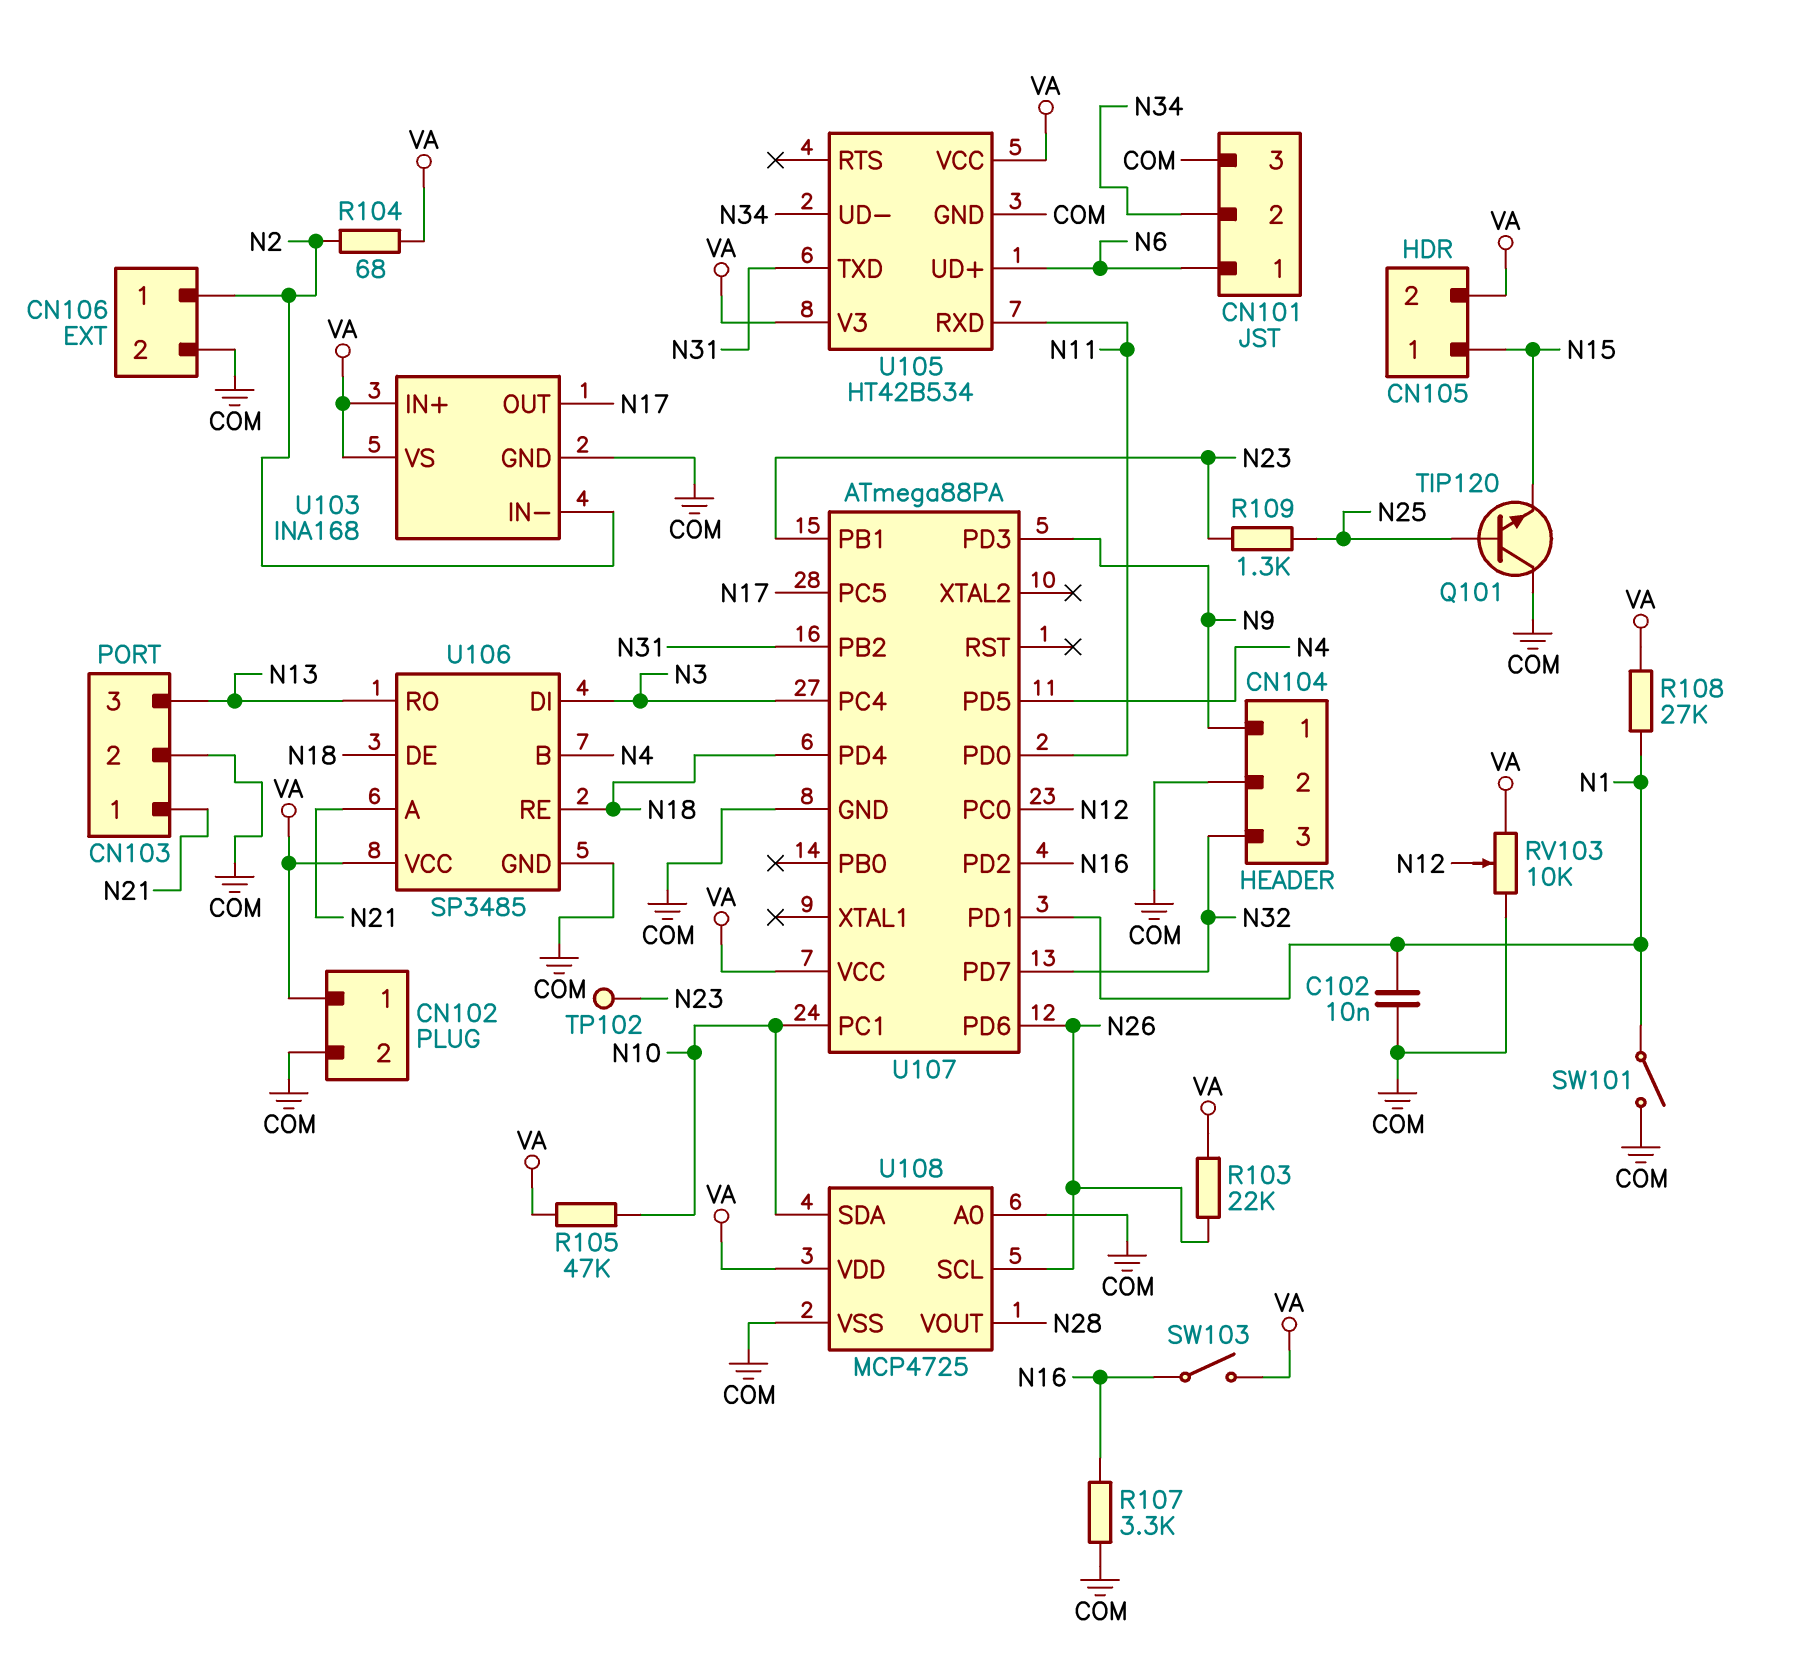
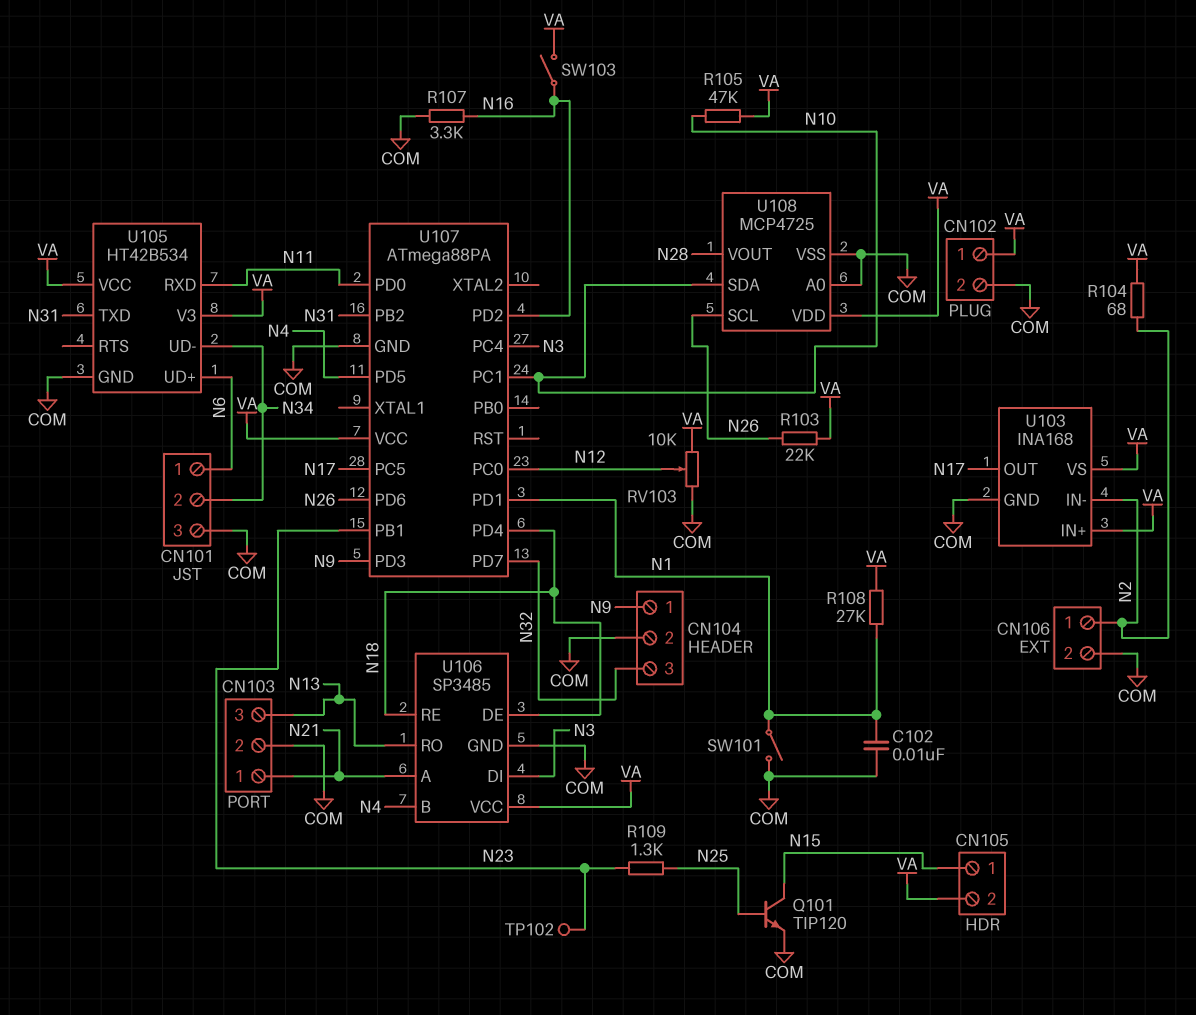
Q101: NPN TIP120 (B N25, C COM, E N15) -> NPN TIP120 (B N25, C N15, E COM)

